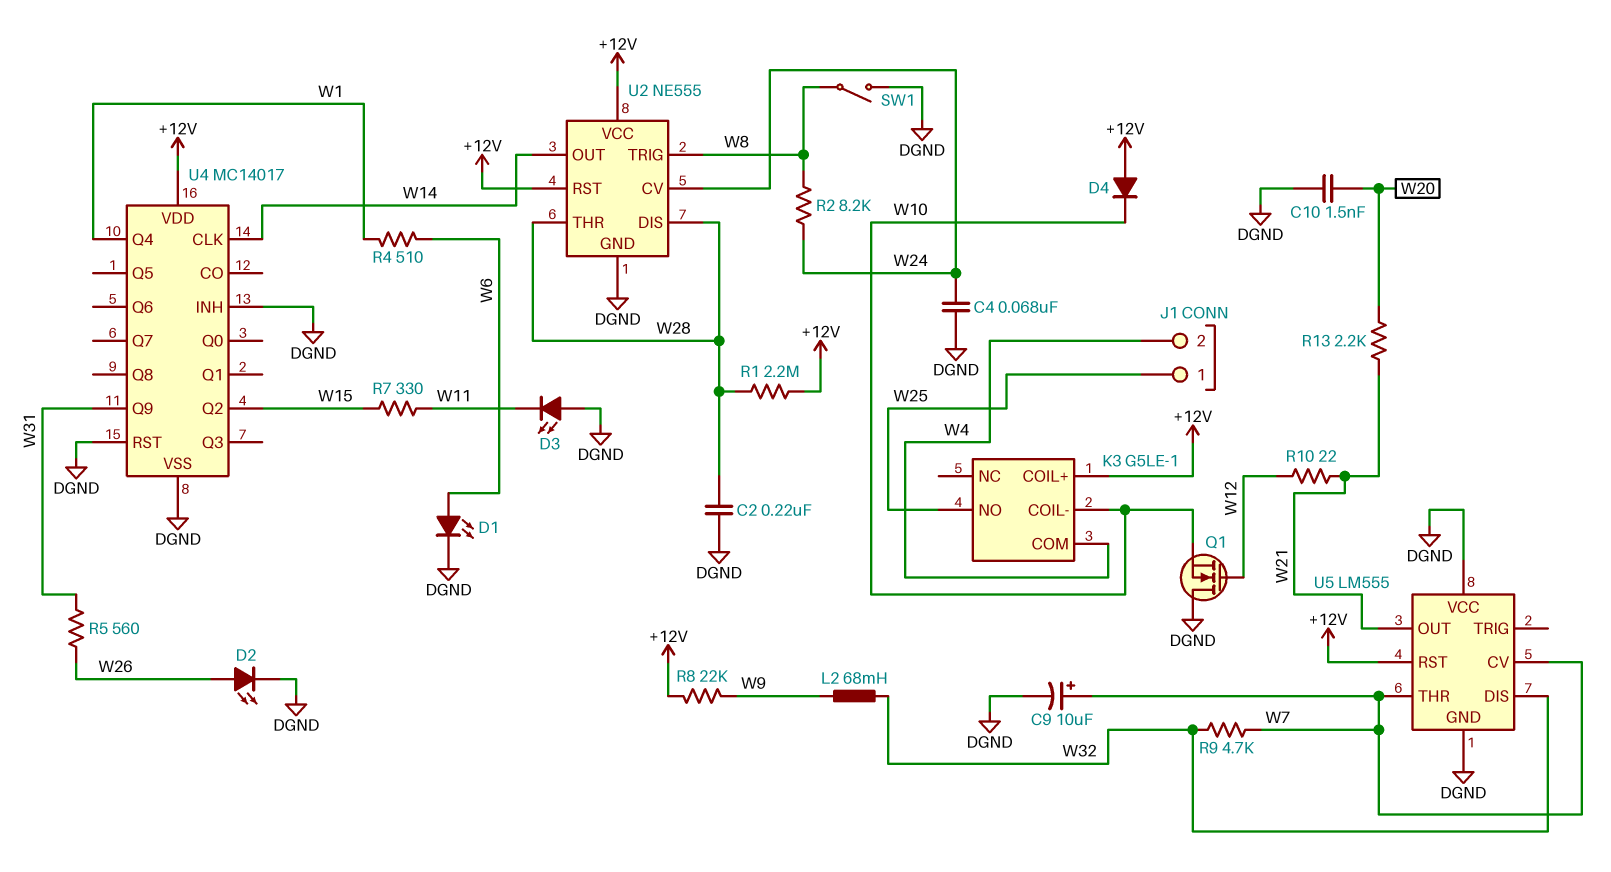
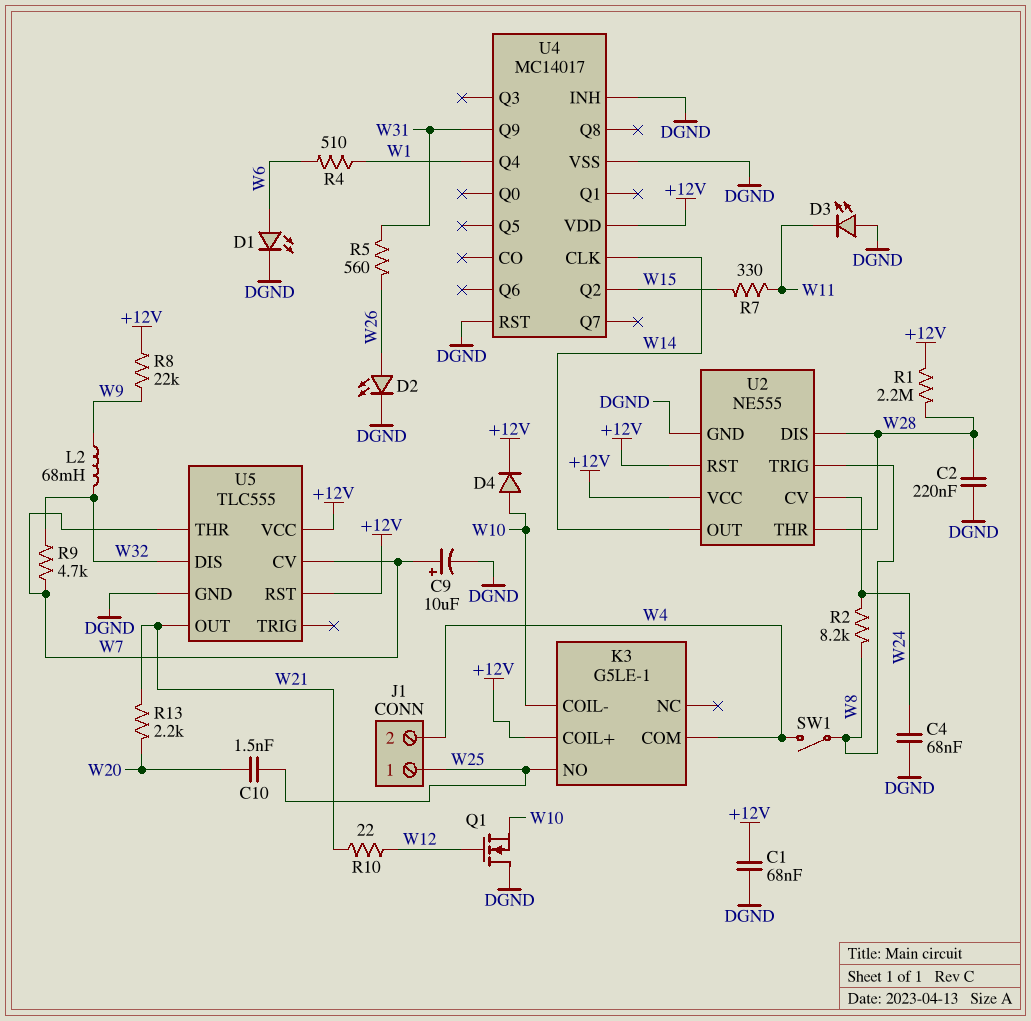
C1: none -> 68nF (+12V, DGND)
C10: 1.5nF (DGND, W20) -> 1.5nF (W20, W25)
D4: diode (A +12V, K W10) -> diode (A W10, K +12V)
SW1: switch (DGND, W8) -> switch (W4, W8)
U5: LM555 -> TLC555
U5 pin VCC: DGND -> +12V

